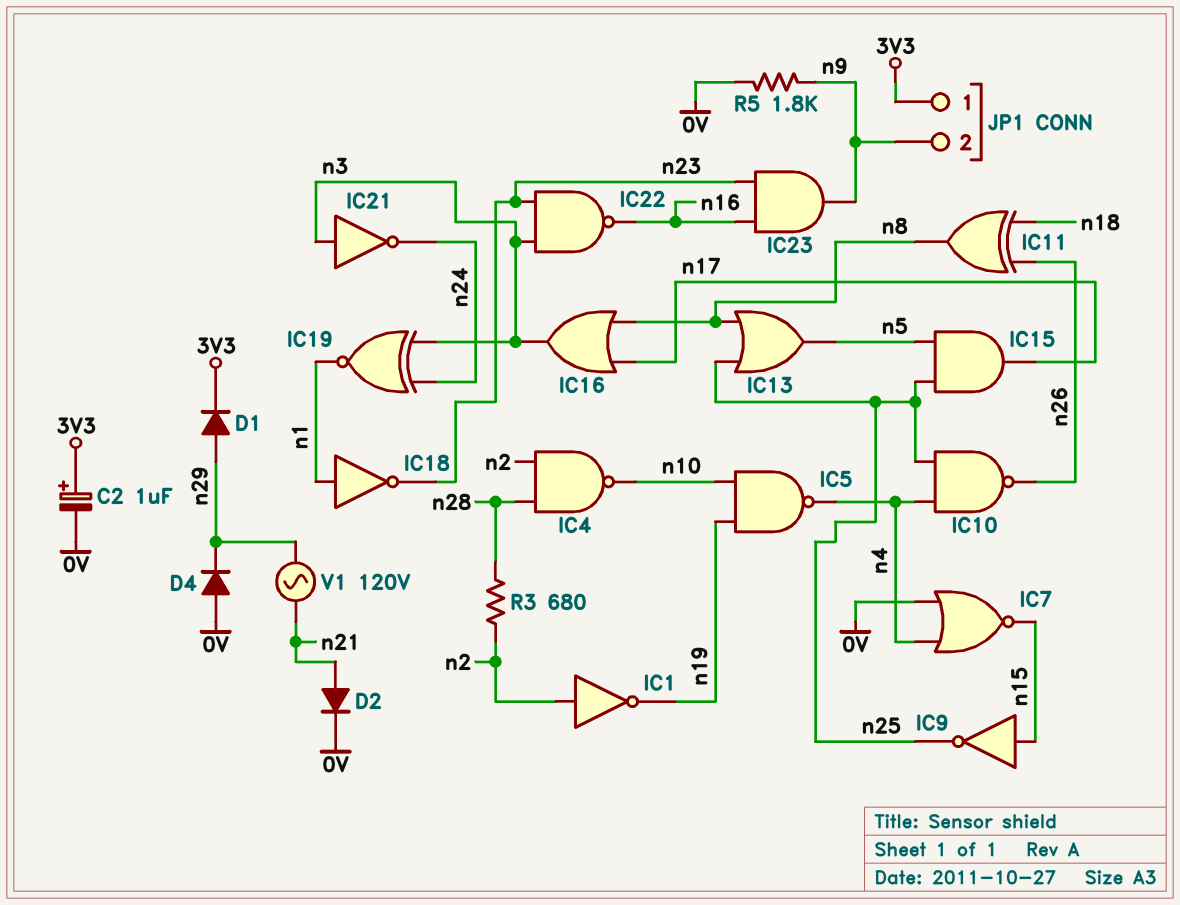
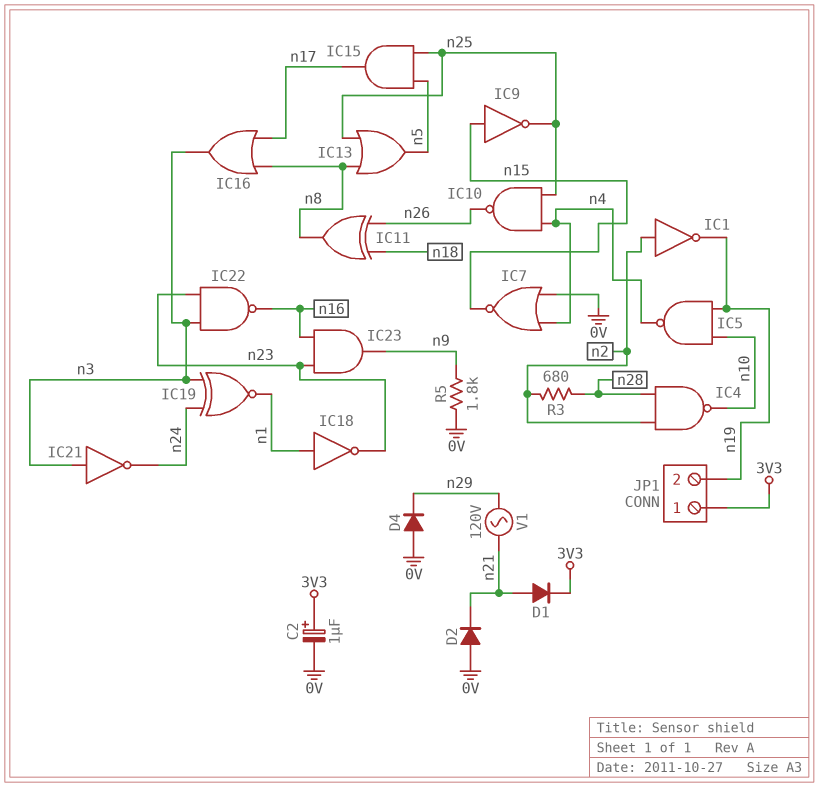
D1: diode (A n29, K 3V3) -> diode (A n21, K 3V3)
D2: diode (A n21, K 0V) -> diode (A 0V, K n21)
JP1 pin 2: n9 -> n19

